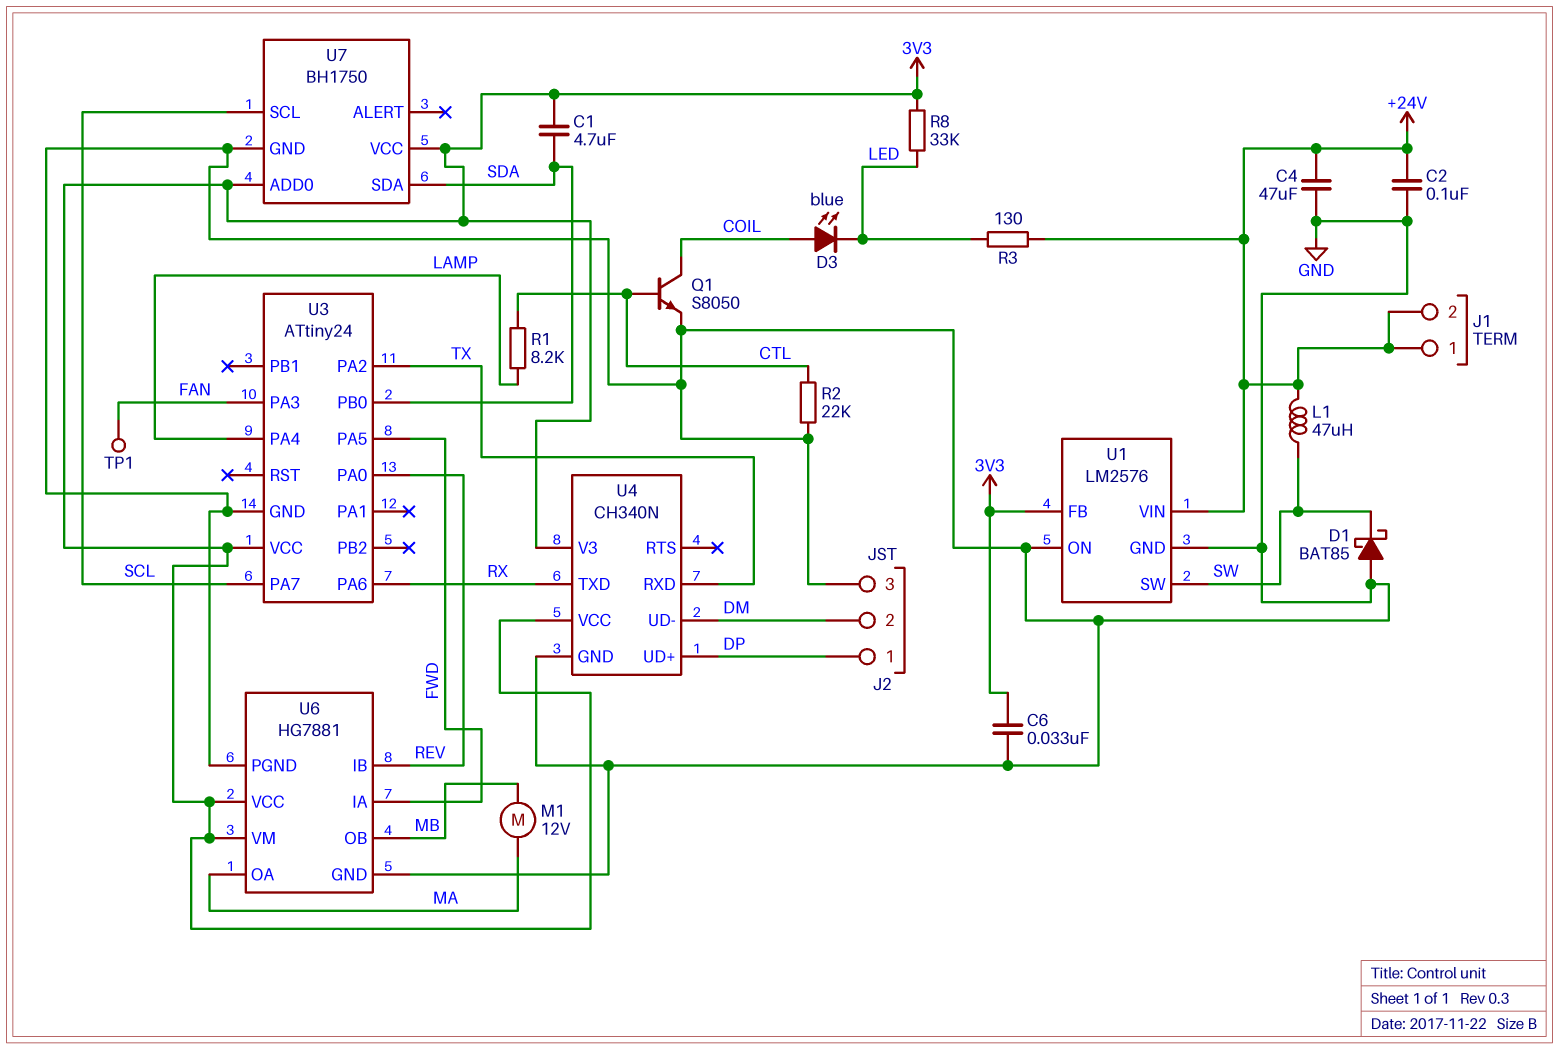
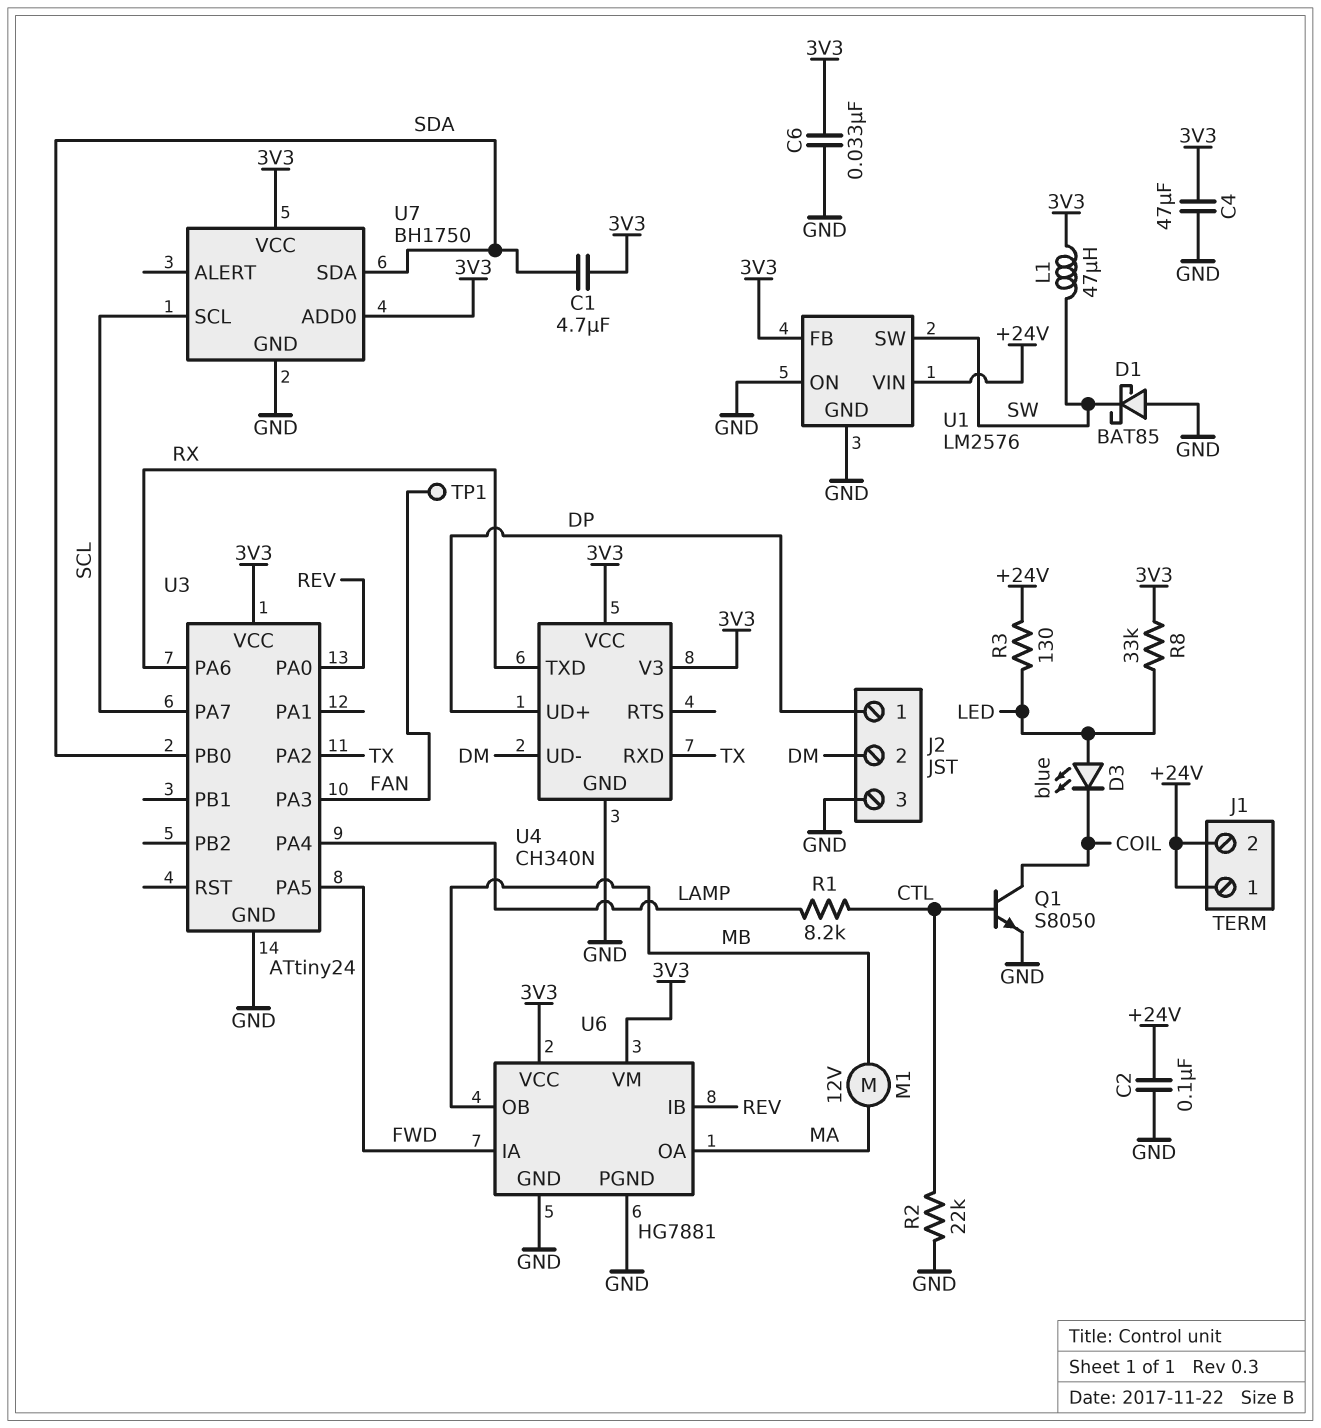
C4: 47uF (+24V, GND) -> 47uF (3V3, GND)
D3: LED blue (A COIL, K LED) -> LED blue (A LED, K COIL)
L1: 47uH (+24V, SW) -> 47uH (3V3, SW)

